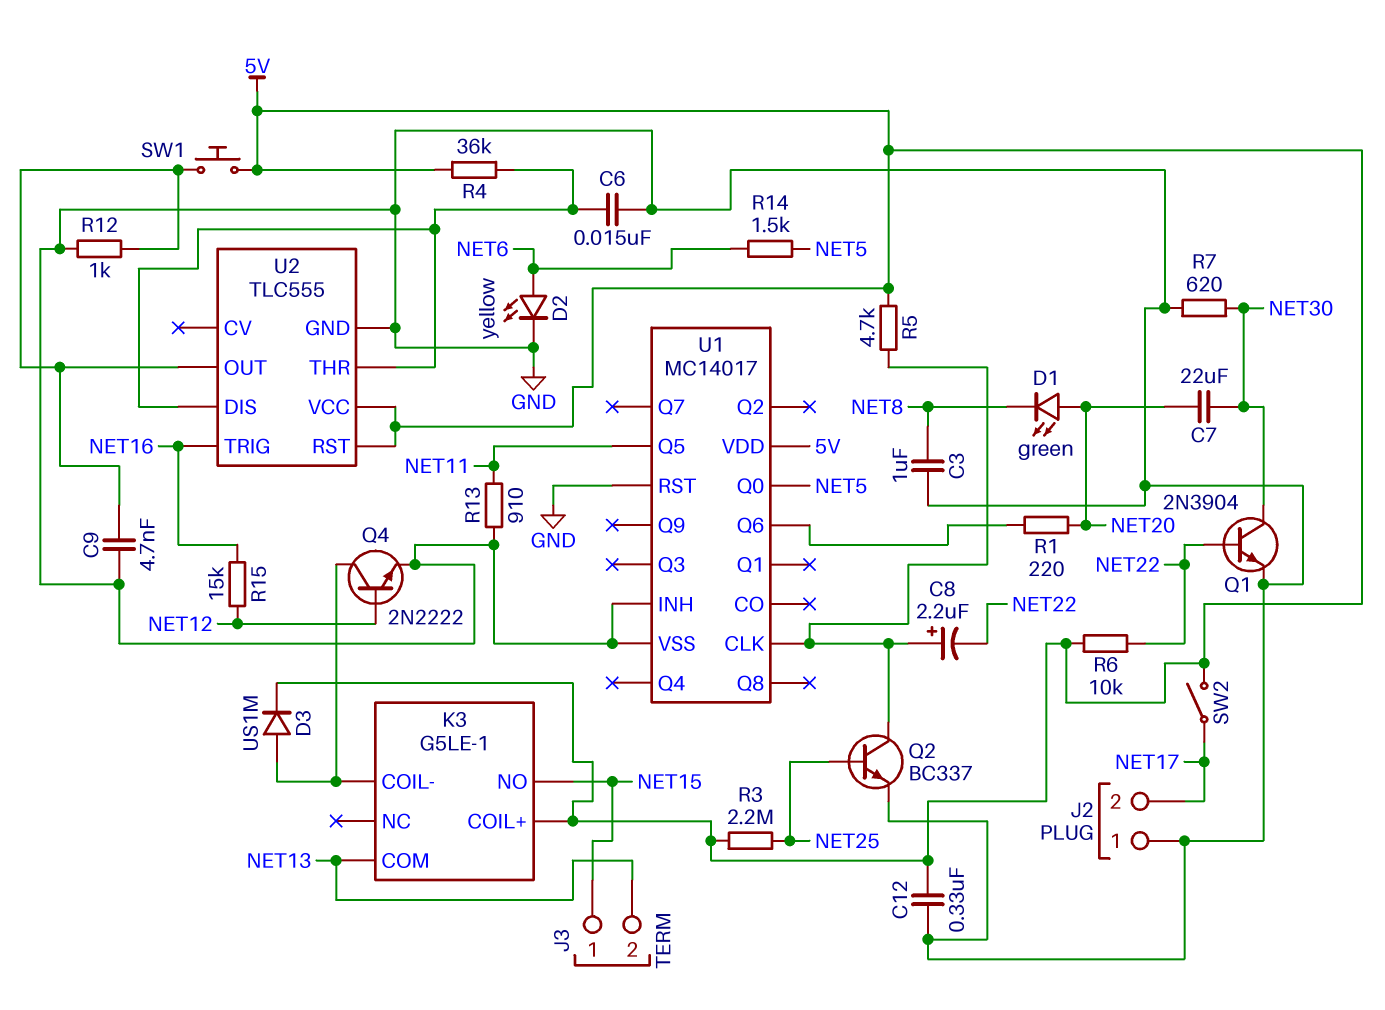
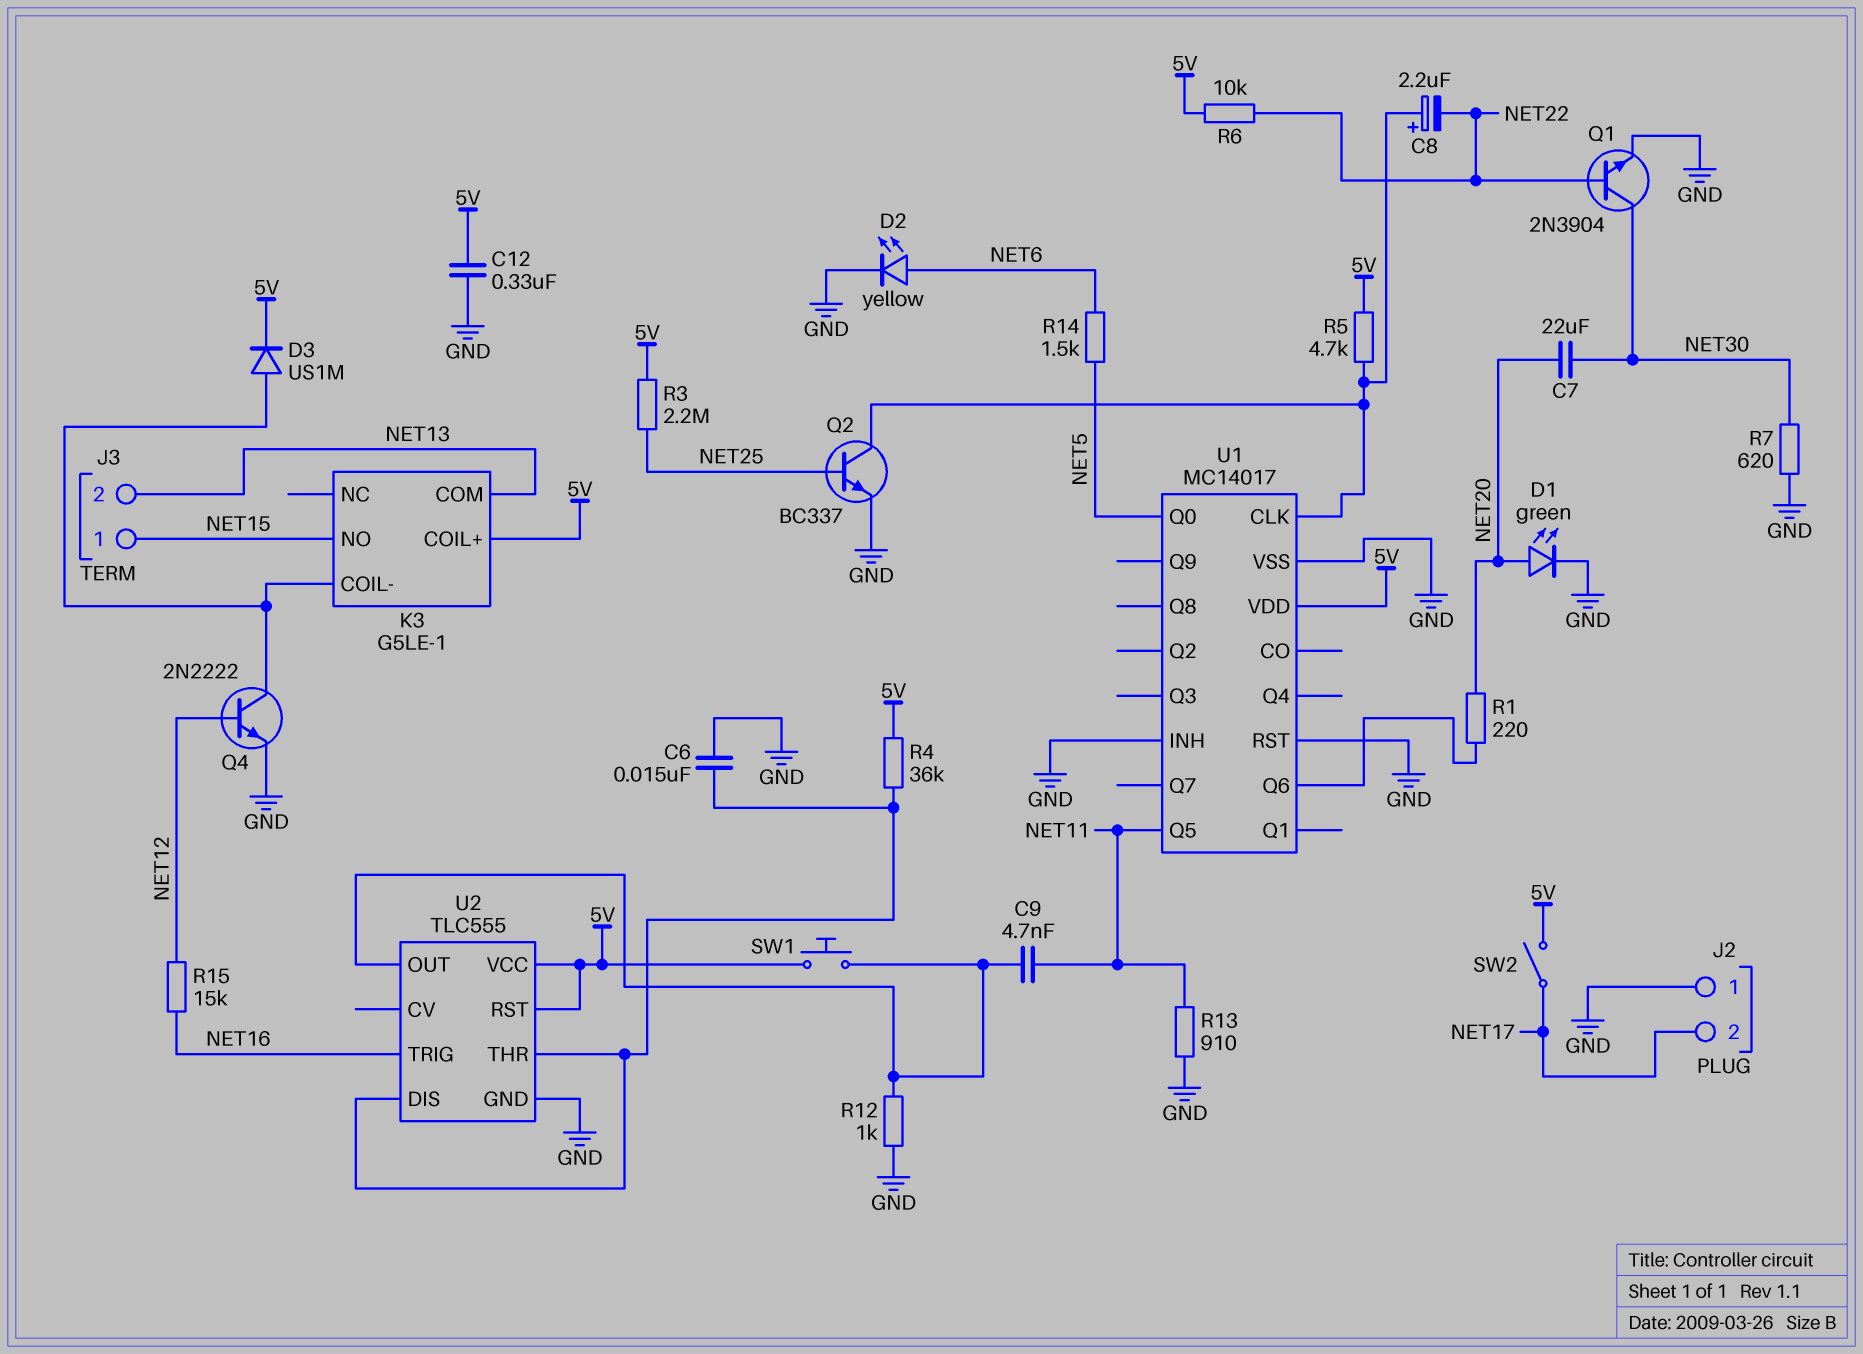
C3: 1uF (GND, NET8) -> none
C9: 4.7nF (GND, U2/OUT) -> 4.7nF (NET11, U2/OUT)
D1: LED green (A NET20, K NET8) -> LED green (A NET20, K GND)

